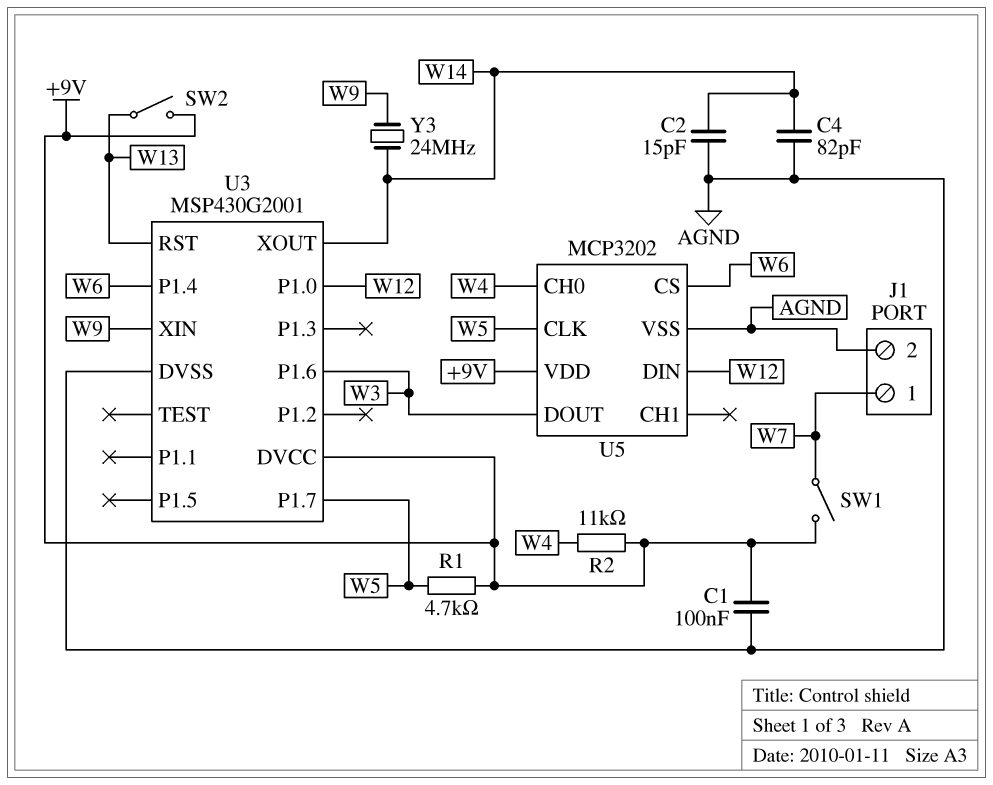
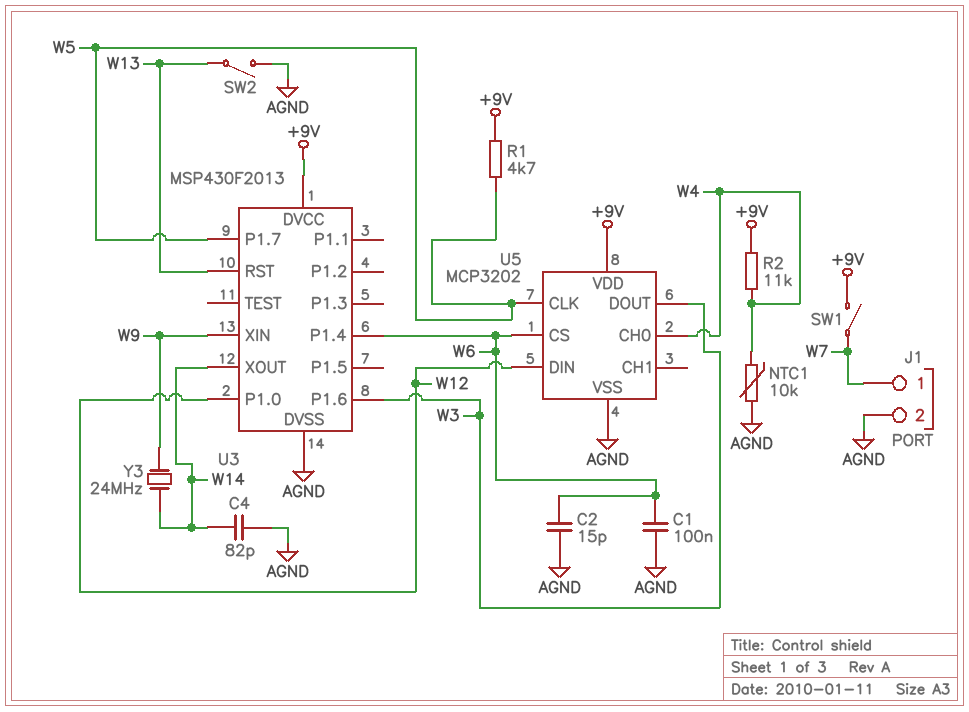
C1: 100nF (+9V, AGND) -> 100nF (AGND, W6)
C2: 15pF (AGND, W14) -> 15pF (AGND, W6)
NTC1: none -> 10k (AGND, W4)
SW2: switch (+9V, W13) -> switch (AGND, W13)
U3: MSP430G2001 -> MSP430F2013

